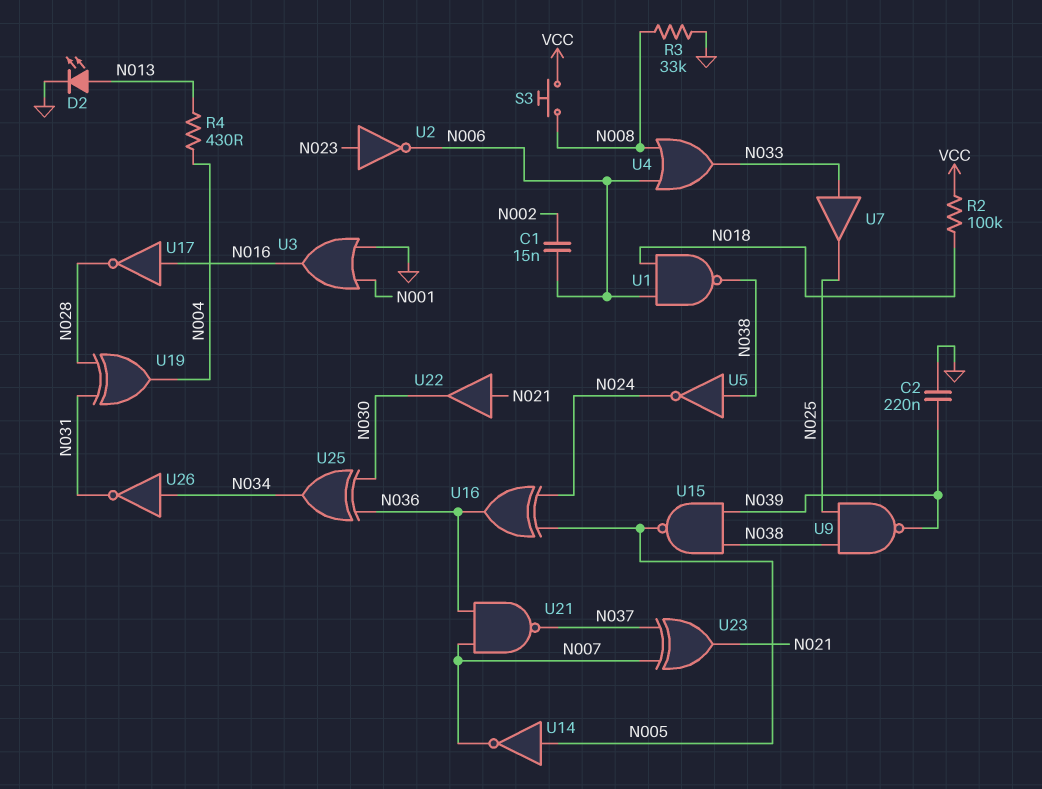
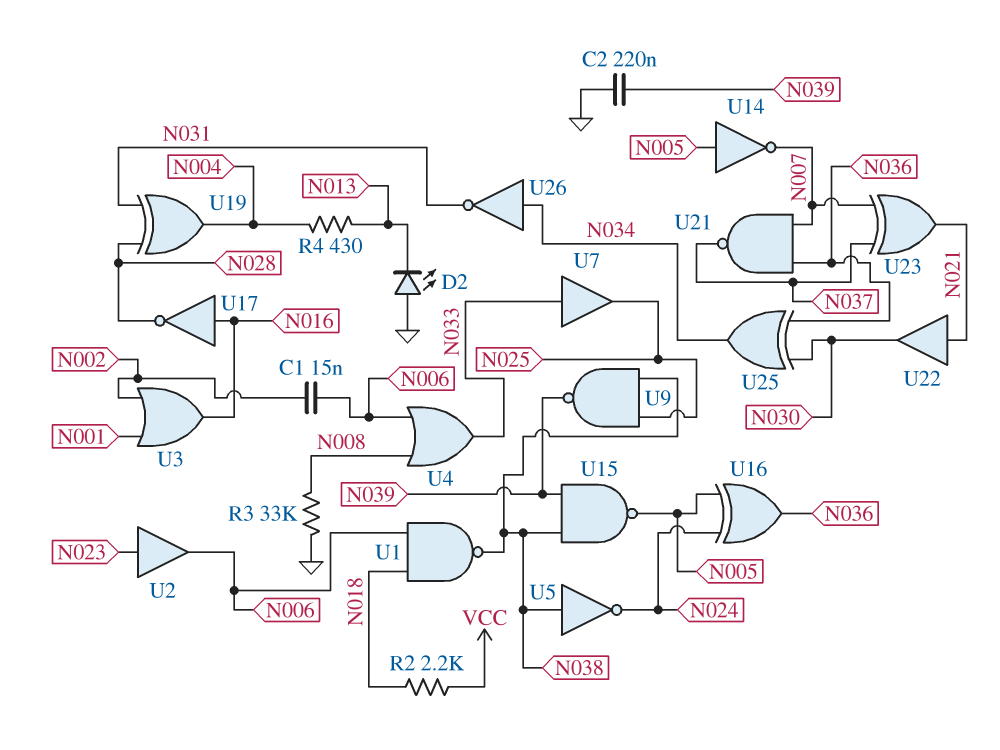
D2: LED (A N013, K GND) -> LED (A GND, K N013)
R2: 100k (N018, VCC) -> 2.2k (N018, VCC)
S3: button (N008, VCC) -> none
U2: NOT (in N023, out N006) -> buffer (in N023, out N006)
U3: OR (in GND, in N001, out N016) -> OR (in N001, in N002, out N016)

